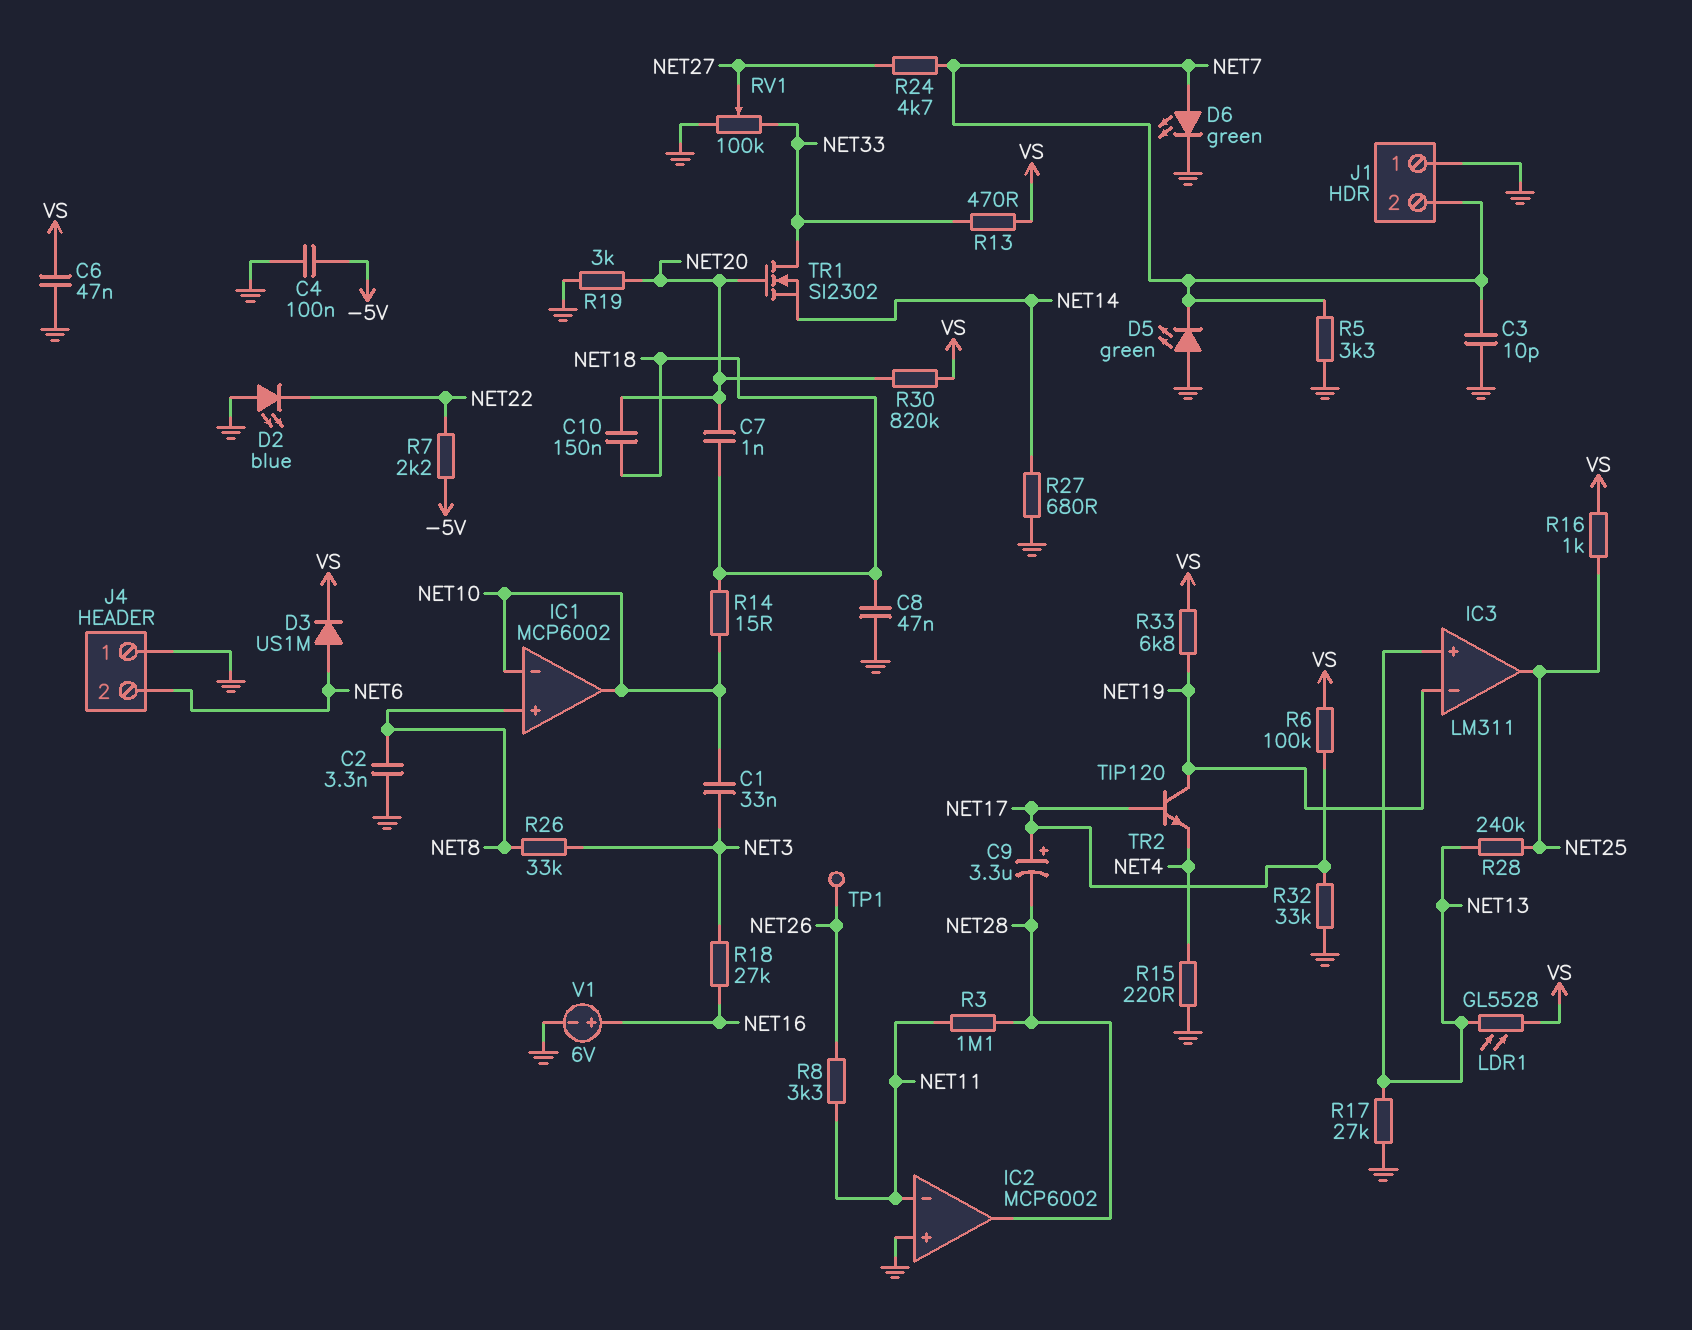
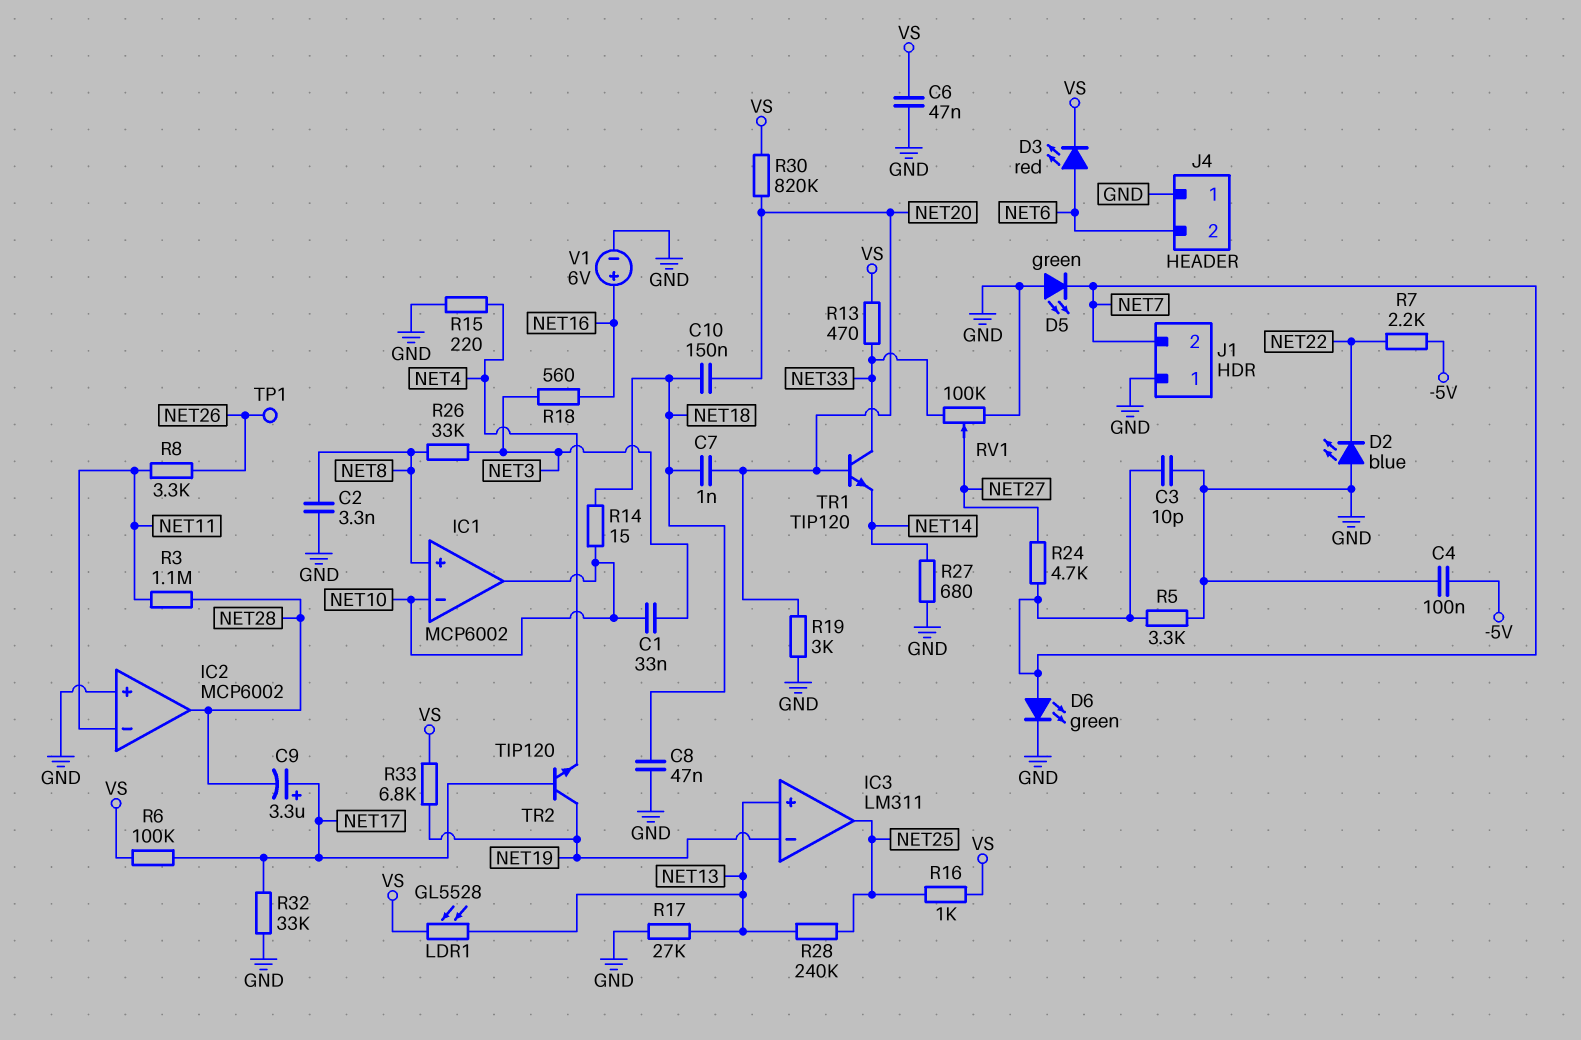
D3: diode US1M (A NET6, K VS) -> LED red (A NET6, K VS)
R18: 27k (NET3, NET16) -> 560 (NET3, NET16)
TR1: NMOS SI2302 (G NET20, D NET33, S NET14) -> NPN TIP120 (B NET20, C NET33, E NET14)

